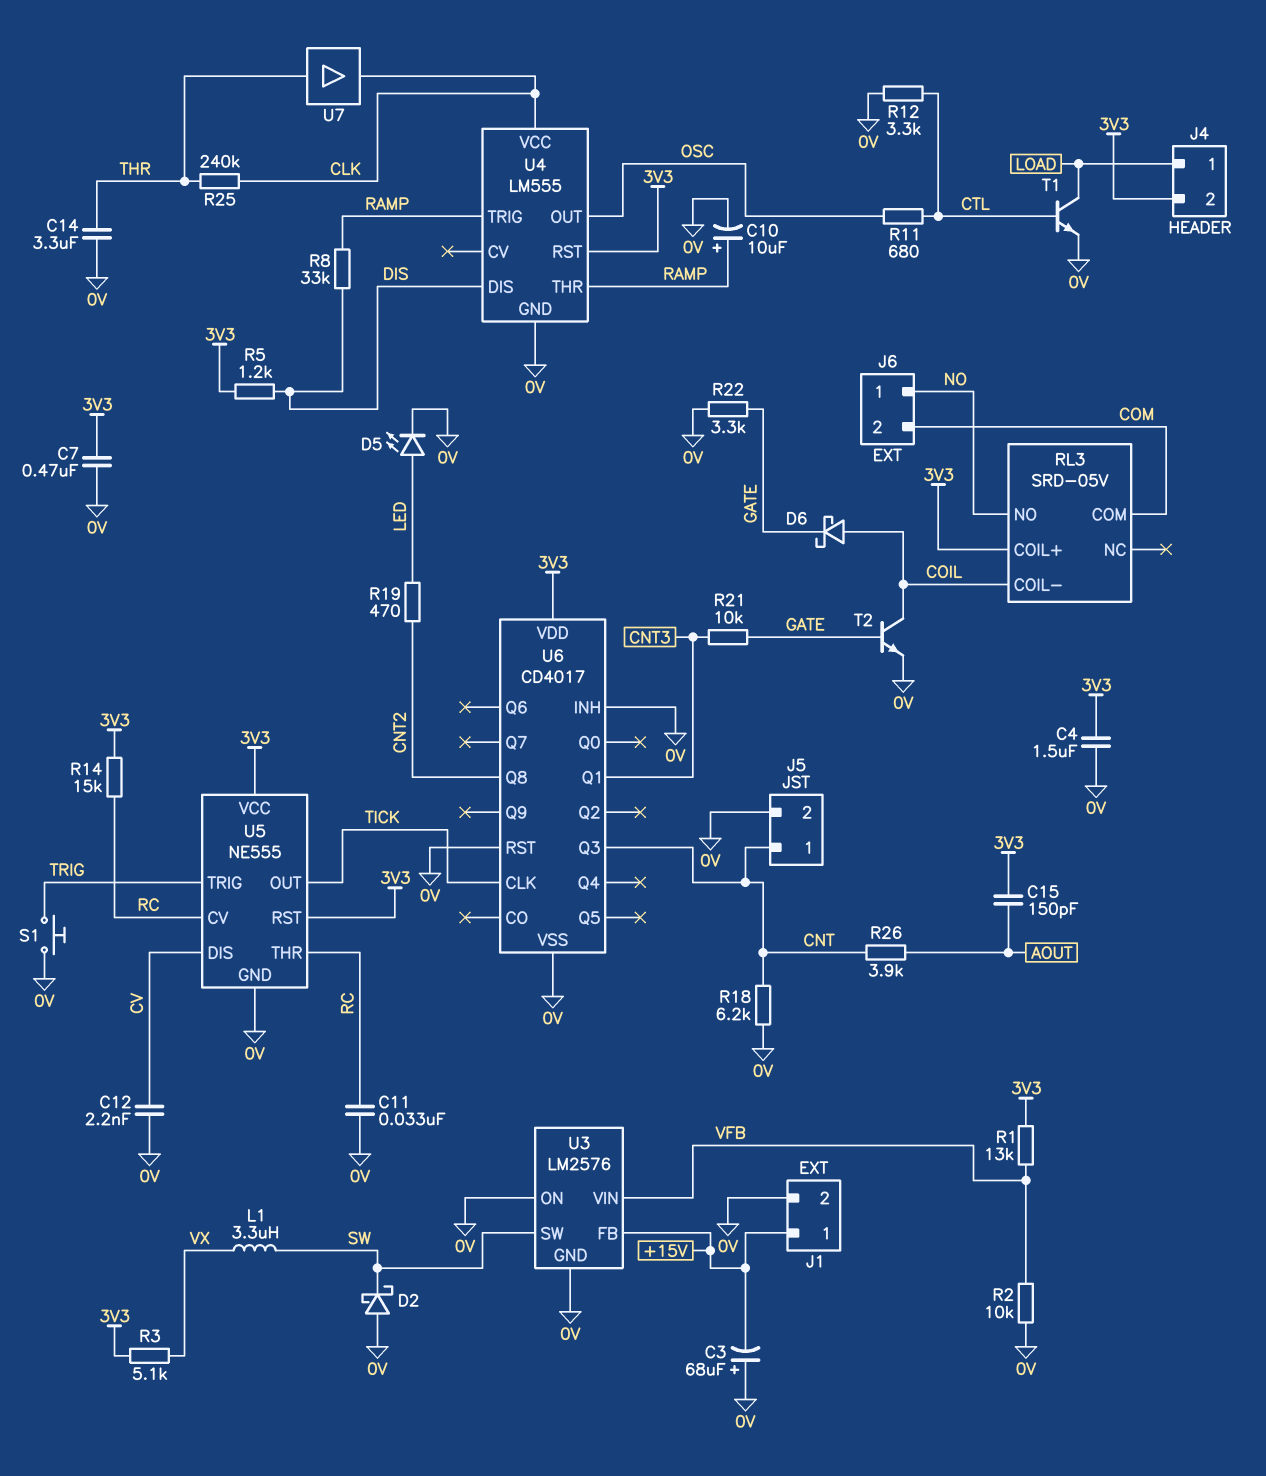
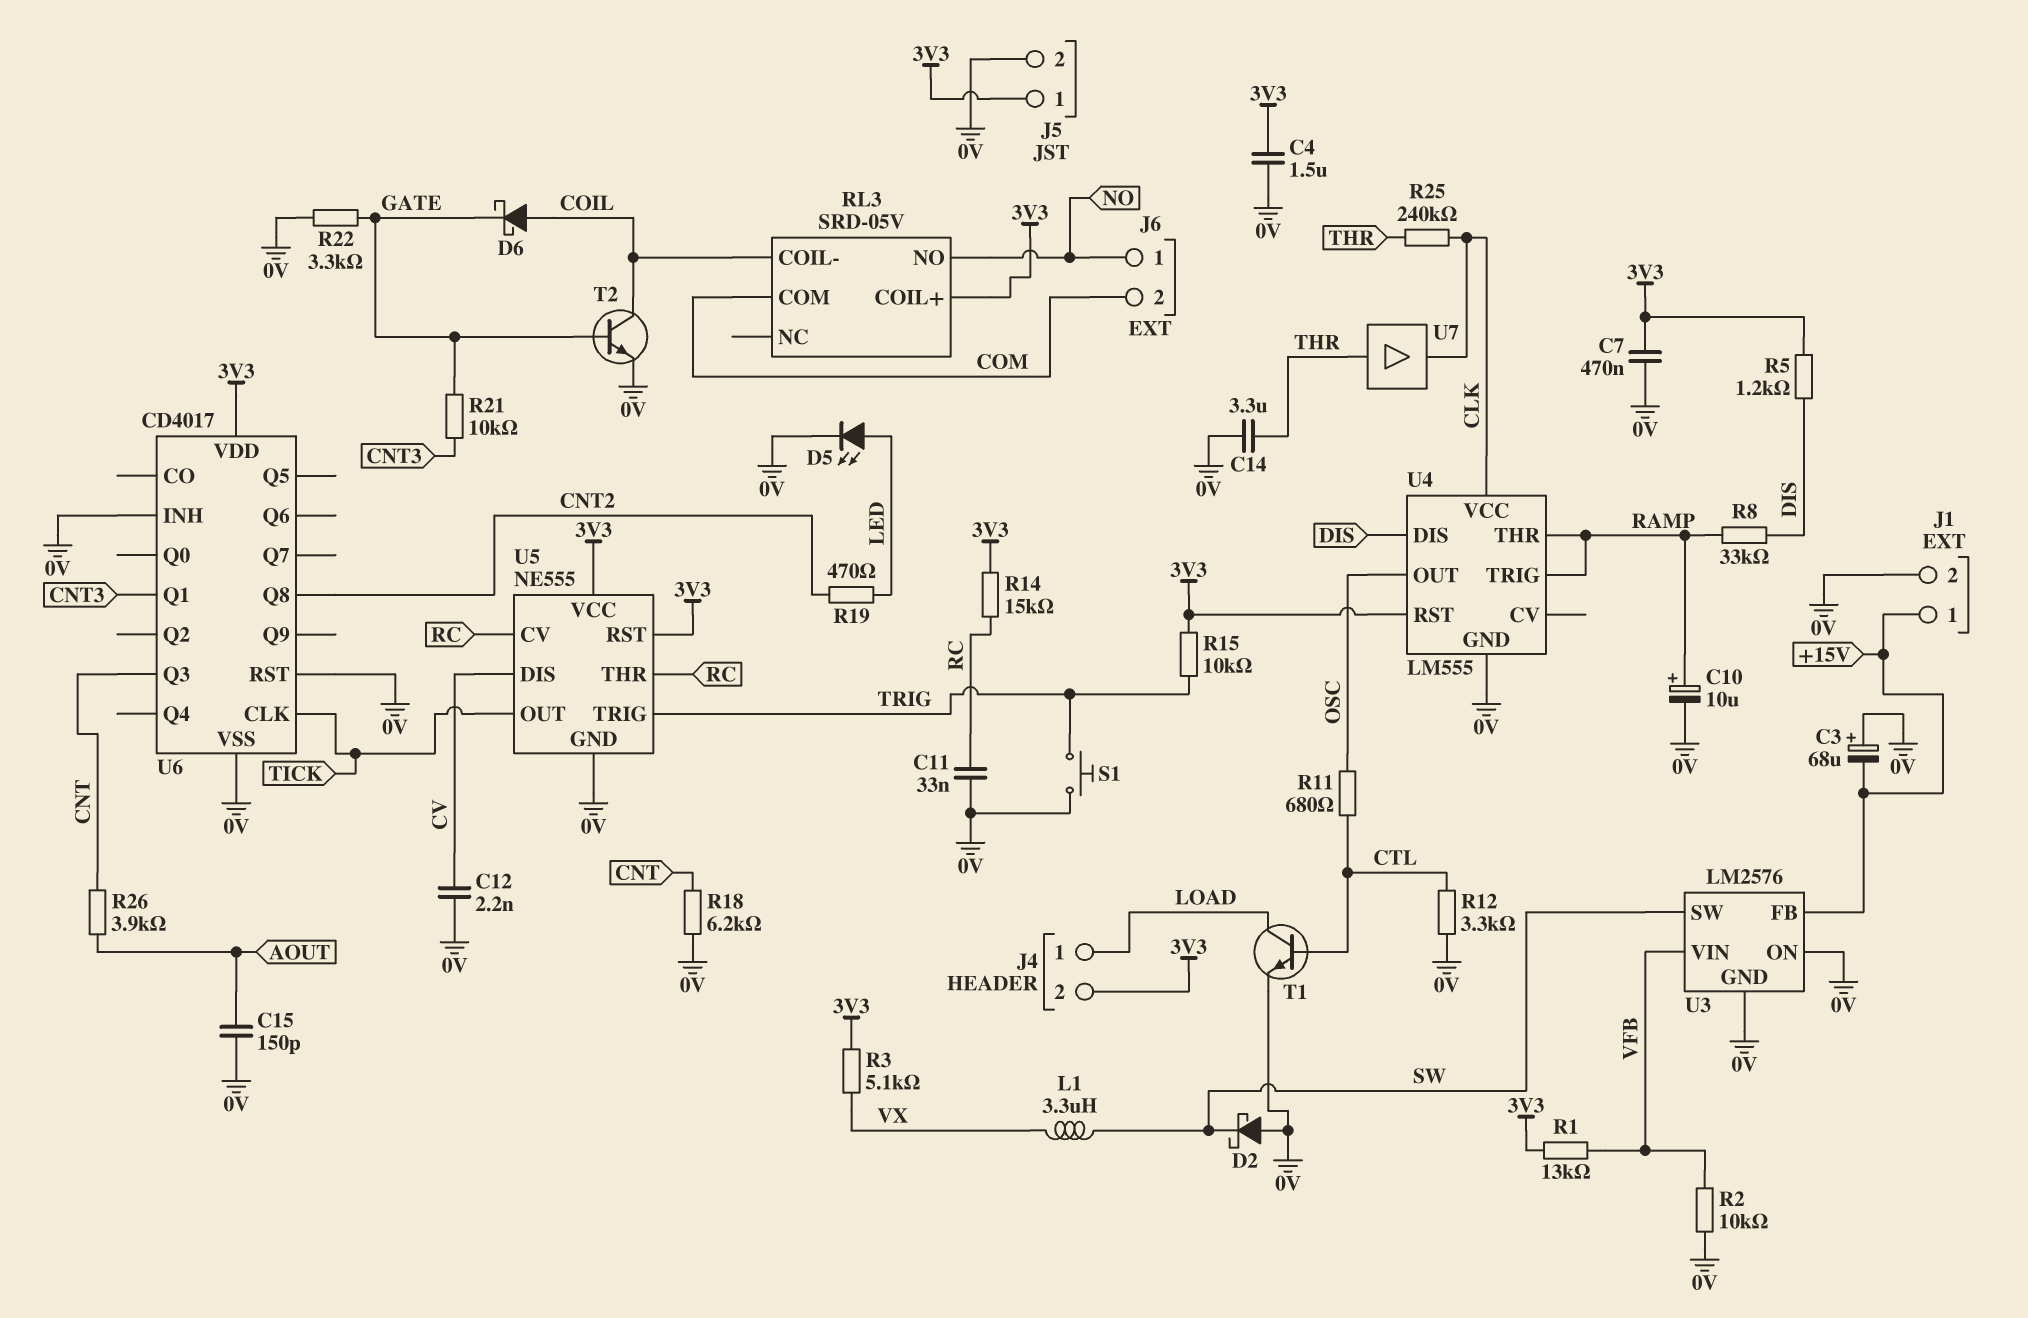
C15: 150pF (3V3, AOUT) -> 150pF (0V, AOUT)
J5 pin 1: CNT -> 3V3
R15: none -> 10k (3V3, TRIG)

